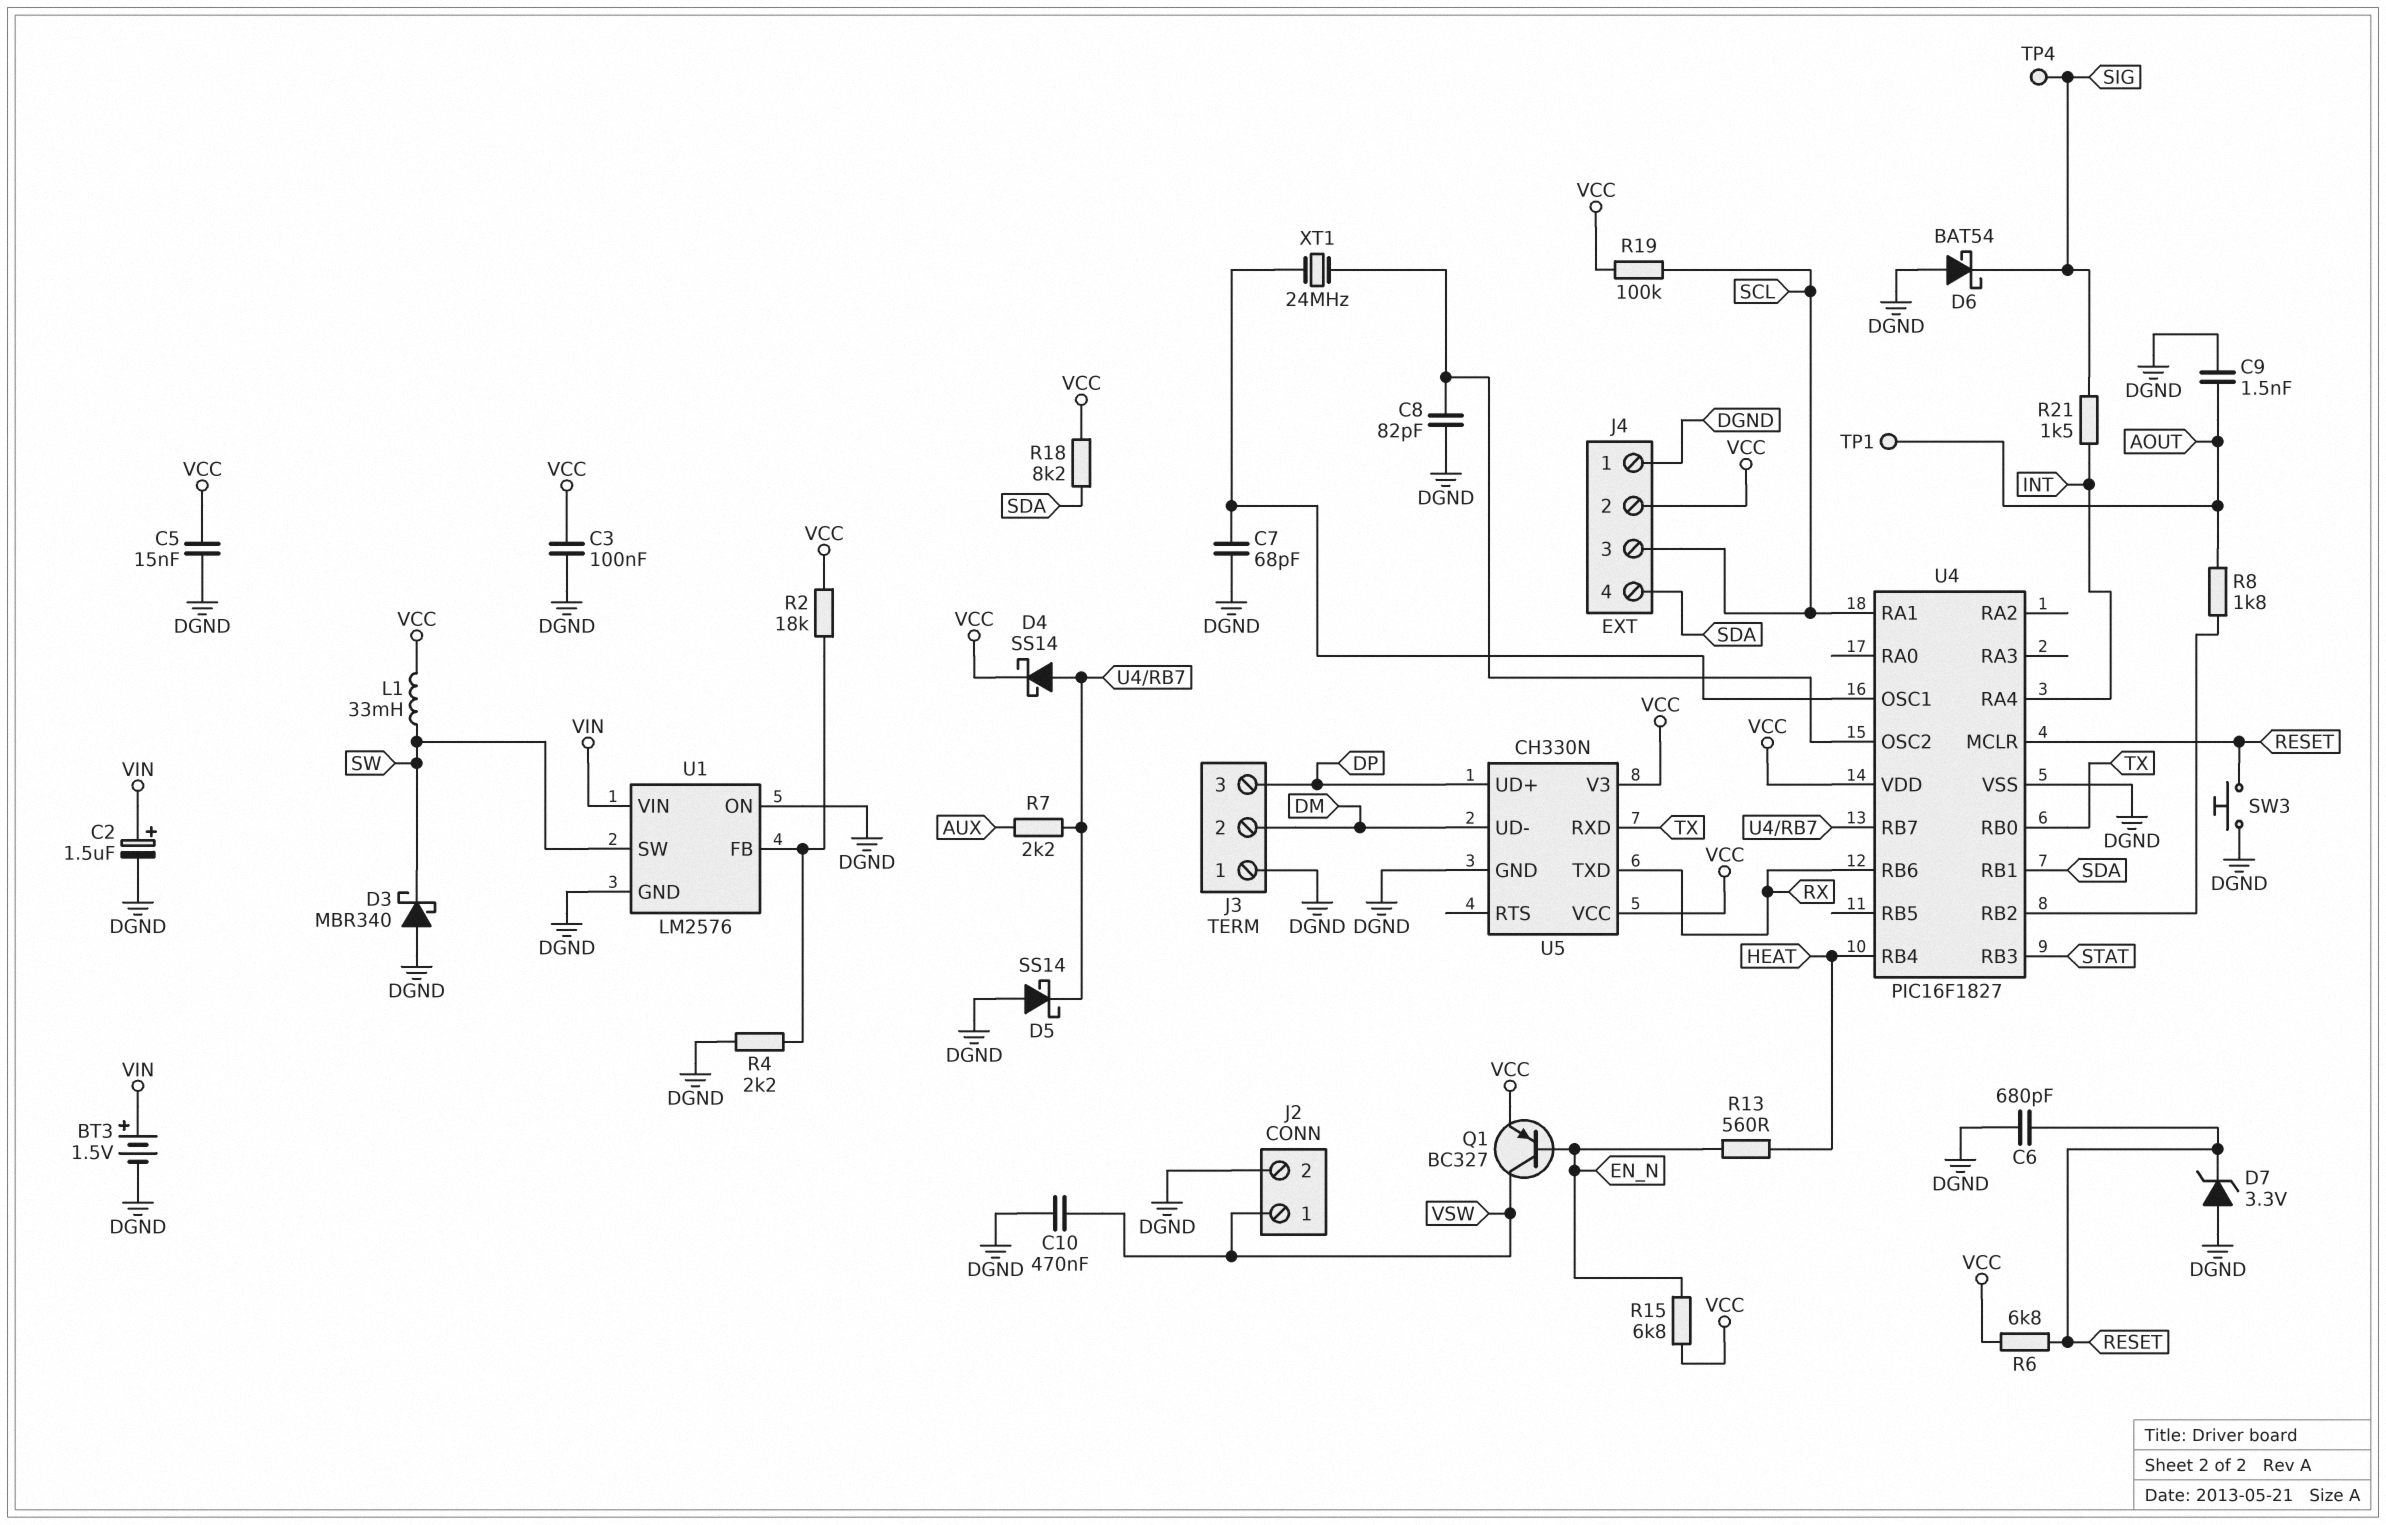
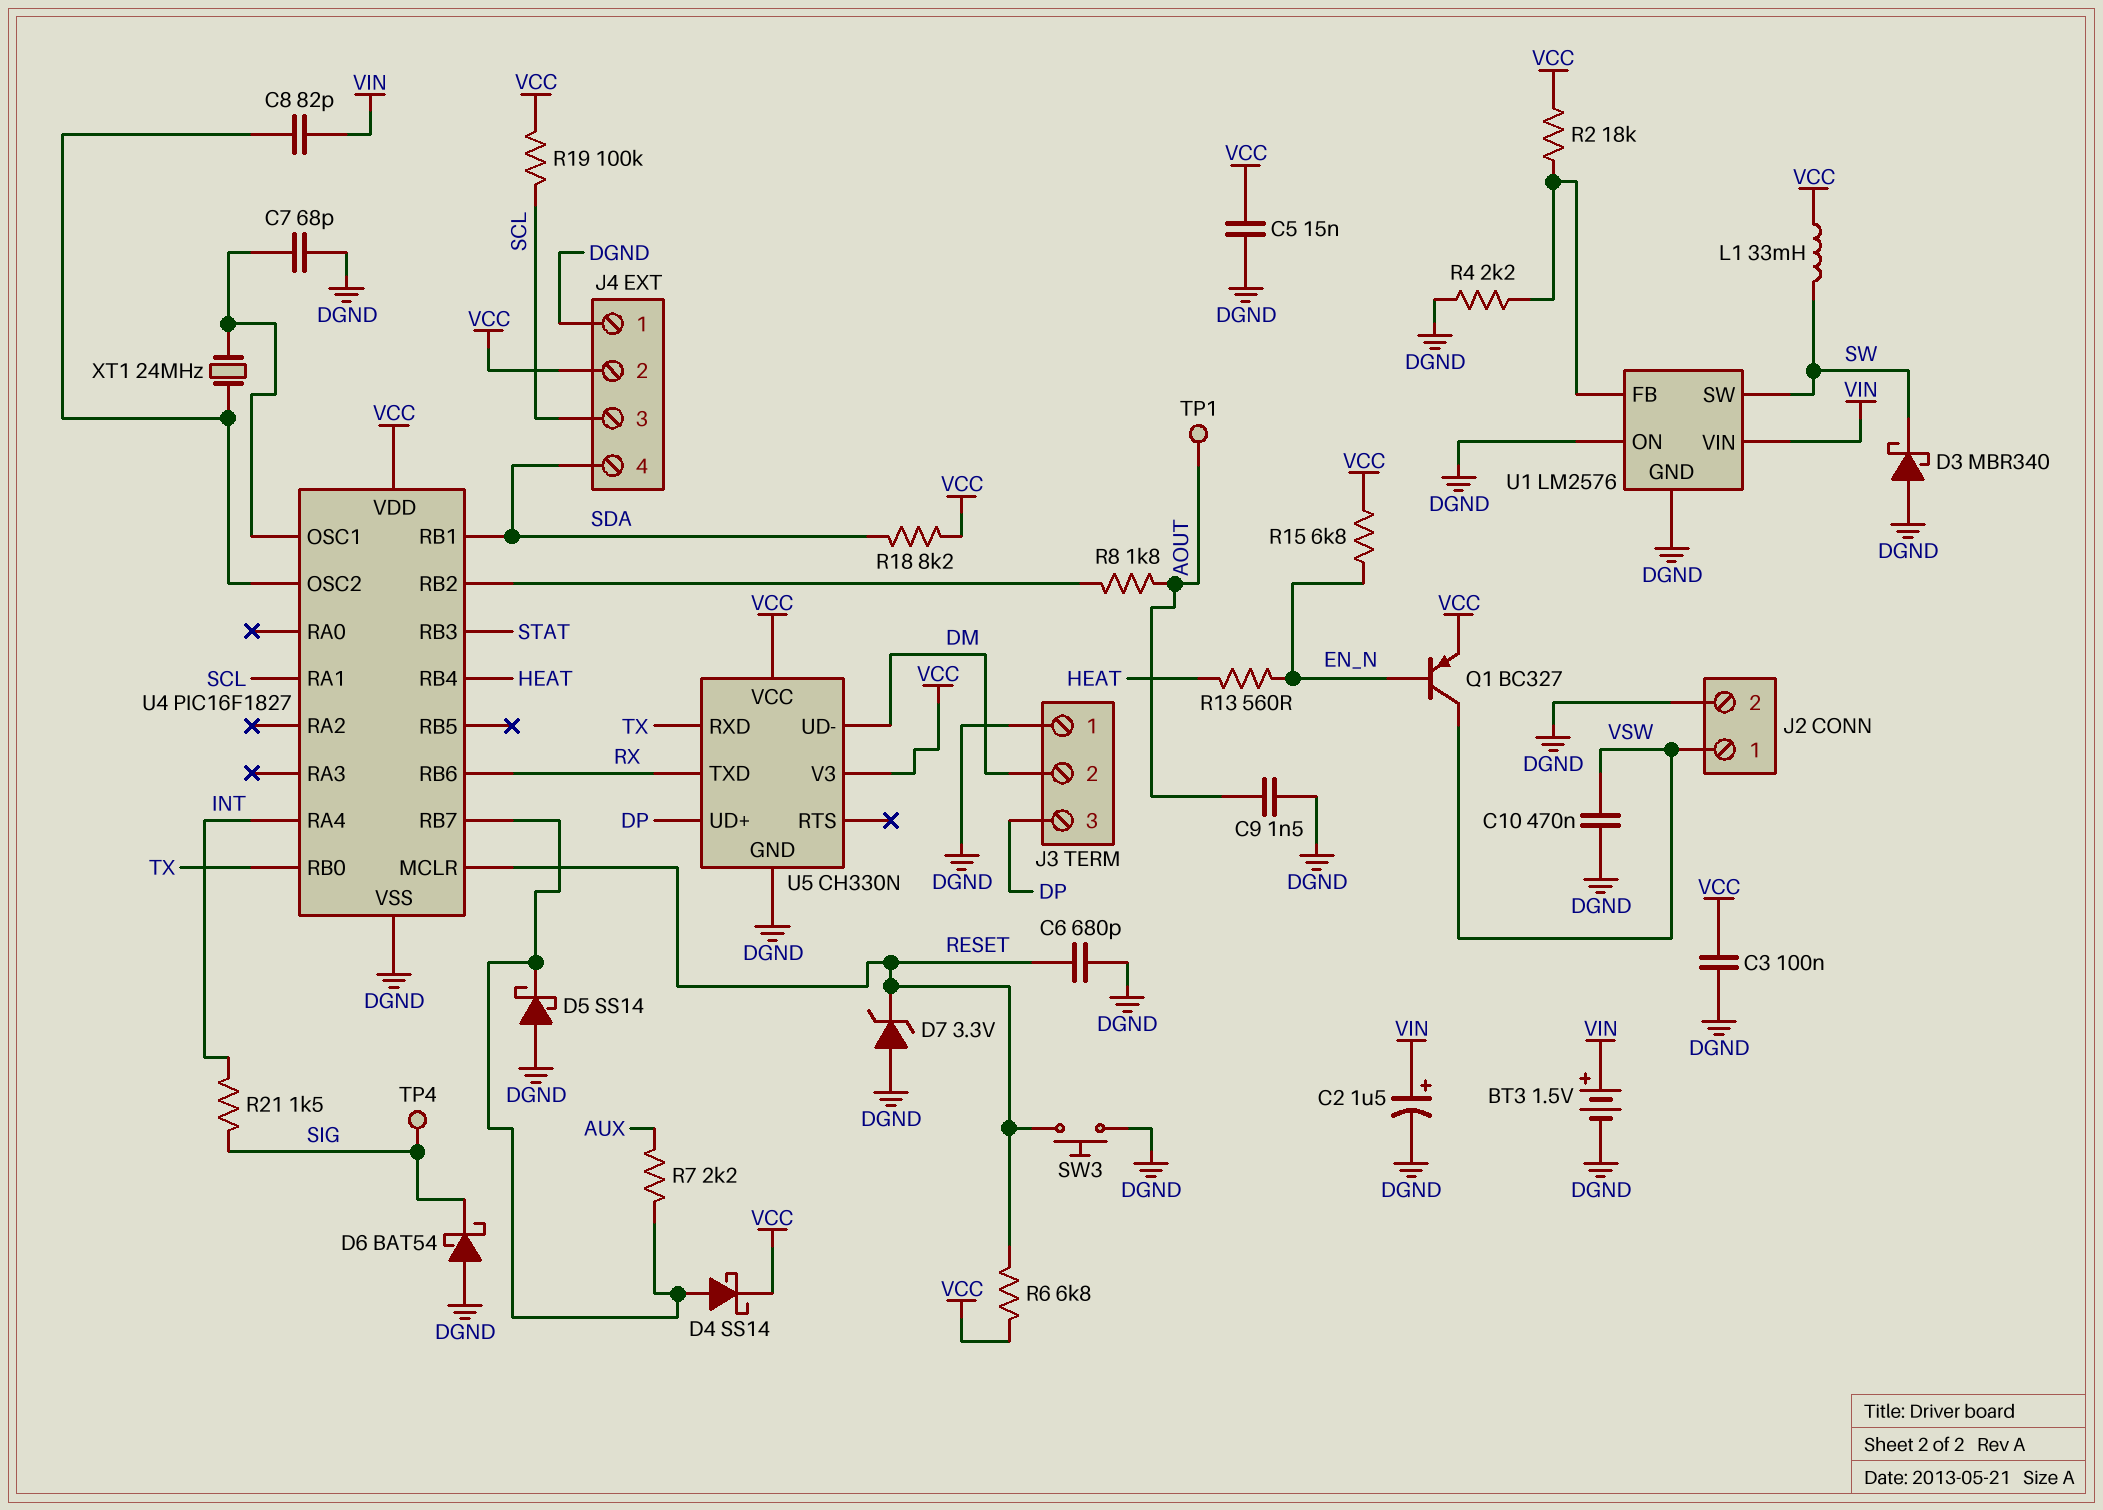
C8: 82pF (DGND, U4/OSC2) -> 82pF (U4/OSC2, VIN)

